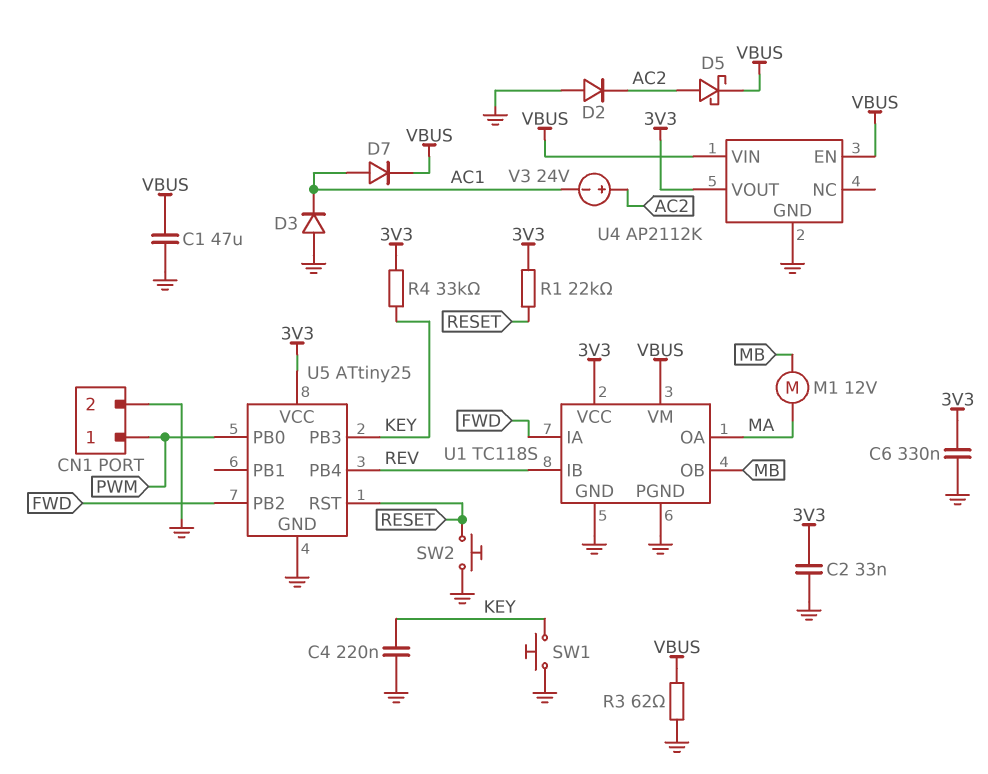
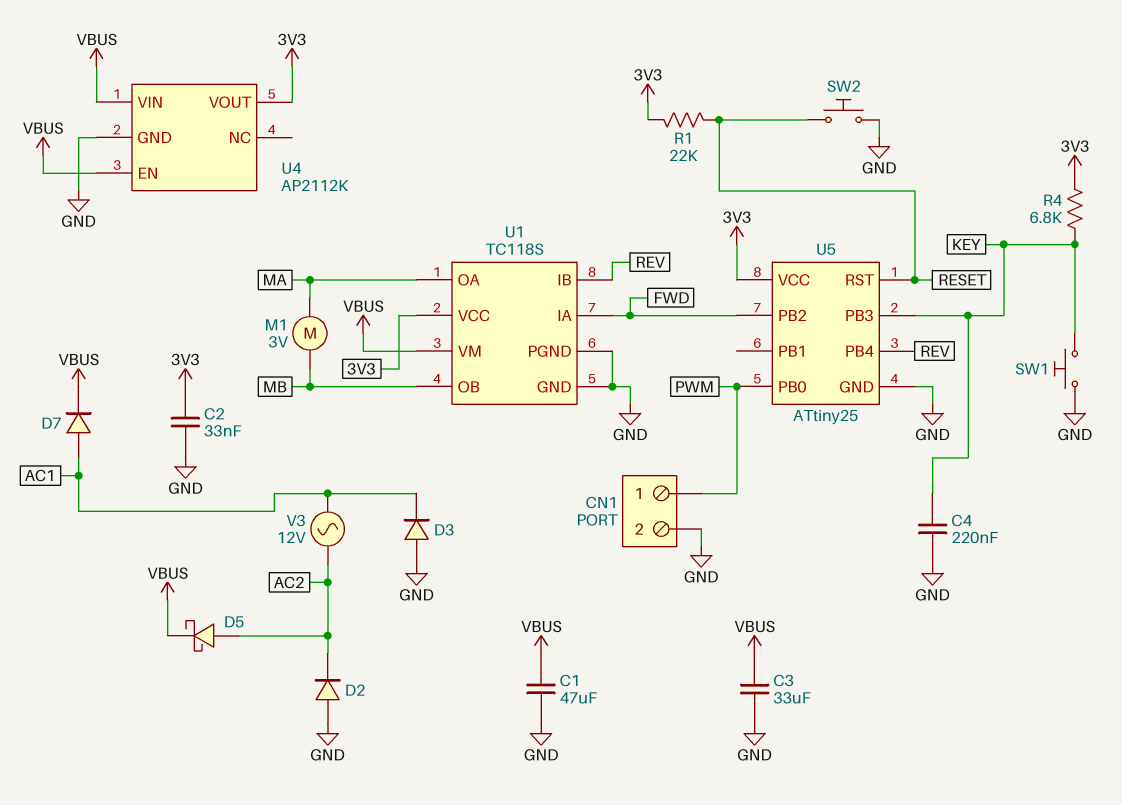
C3: none -> 33uF (GND, VBUS)
C6: 330nF (3V3, GND) -> none
M1: motor 12V (MA, MB) -> motor 3V (MA, MB)
R3: 62 (GND, VBUS) -> none
R4: 33k (3V3, KEY) -> 6.8k (3V3, KEY)
V3: 24V (plus AC2, minus AC1) -> AC 12V (AC1, AC2)

